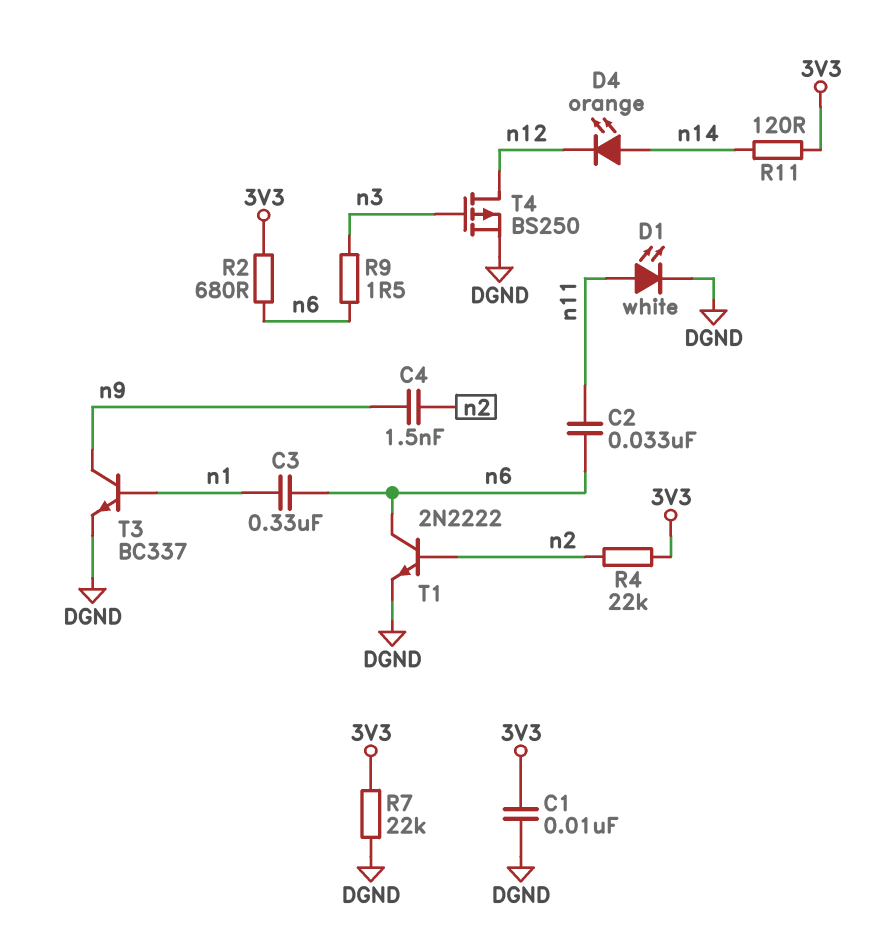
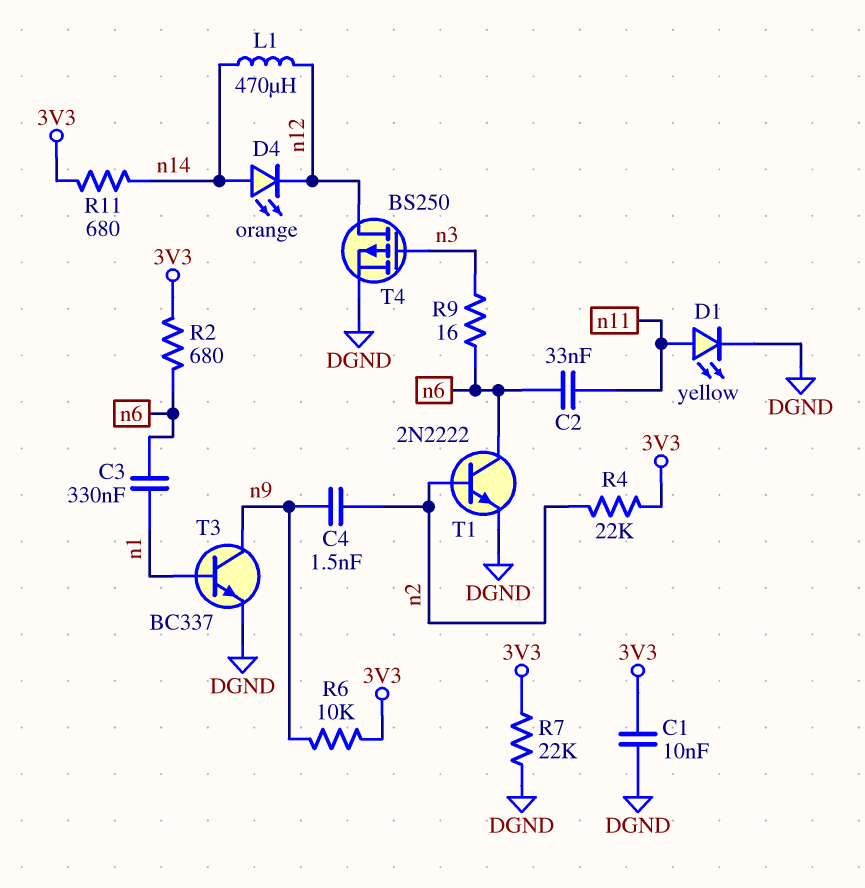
D1: LED white (A n11, K DGND) -> LED yellow (A n11, K DGND)
L1: none -> 470uH (n12, n14)
R6: none -> 10k (3V3, n9)
R9: 1.5 (n3, n6) -> 16 (n3, n6)
R11: 120 (3V3, n14) -> 680 (3V3, n14)

